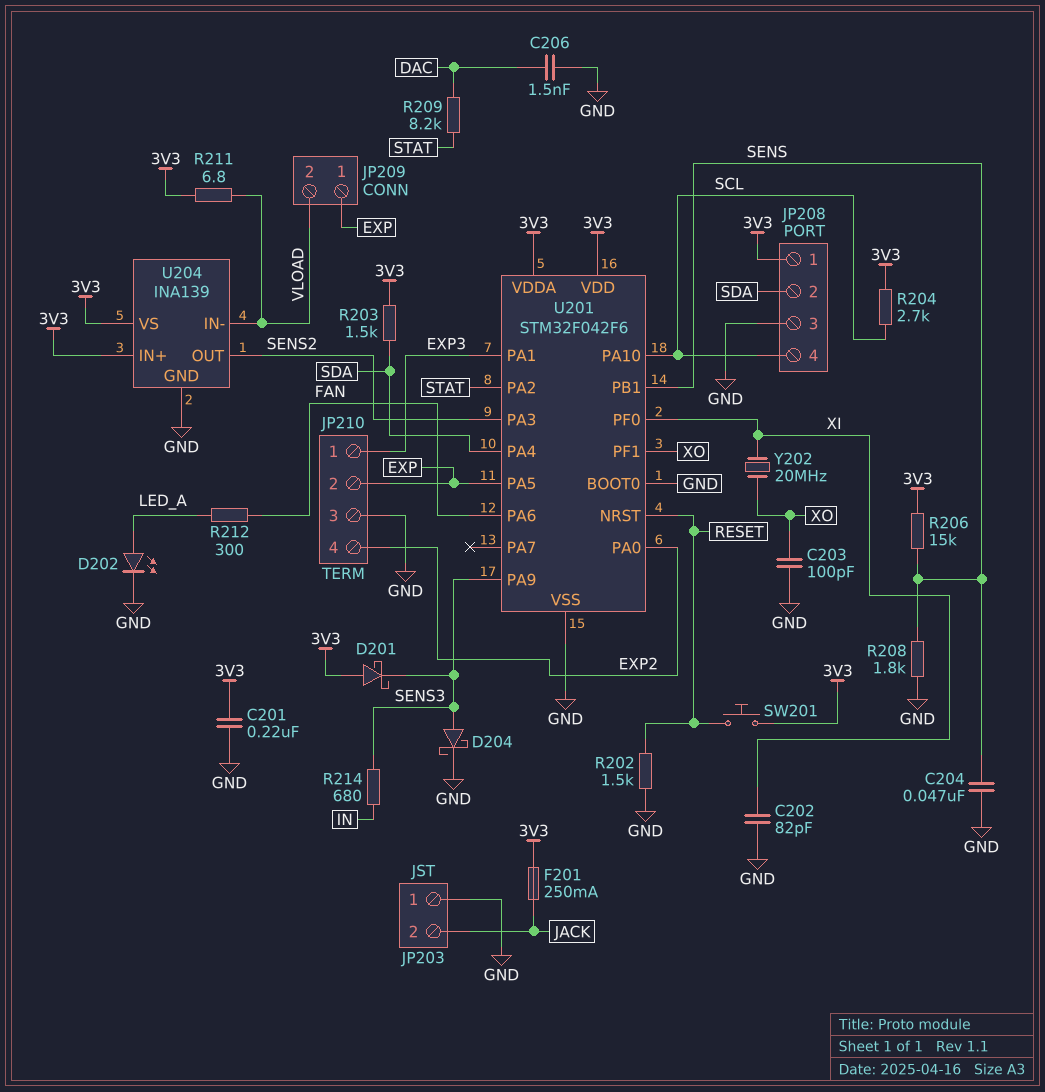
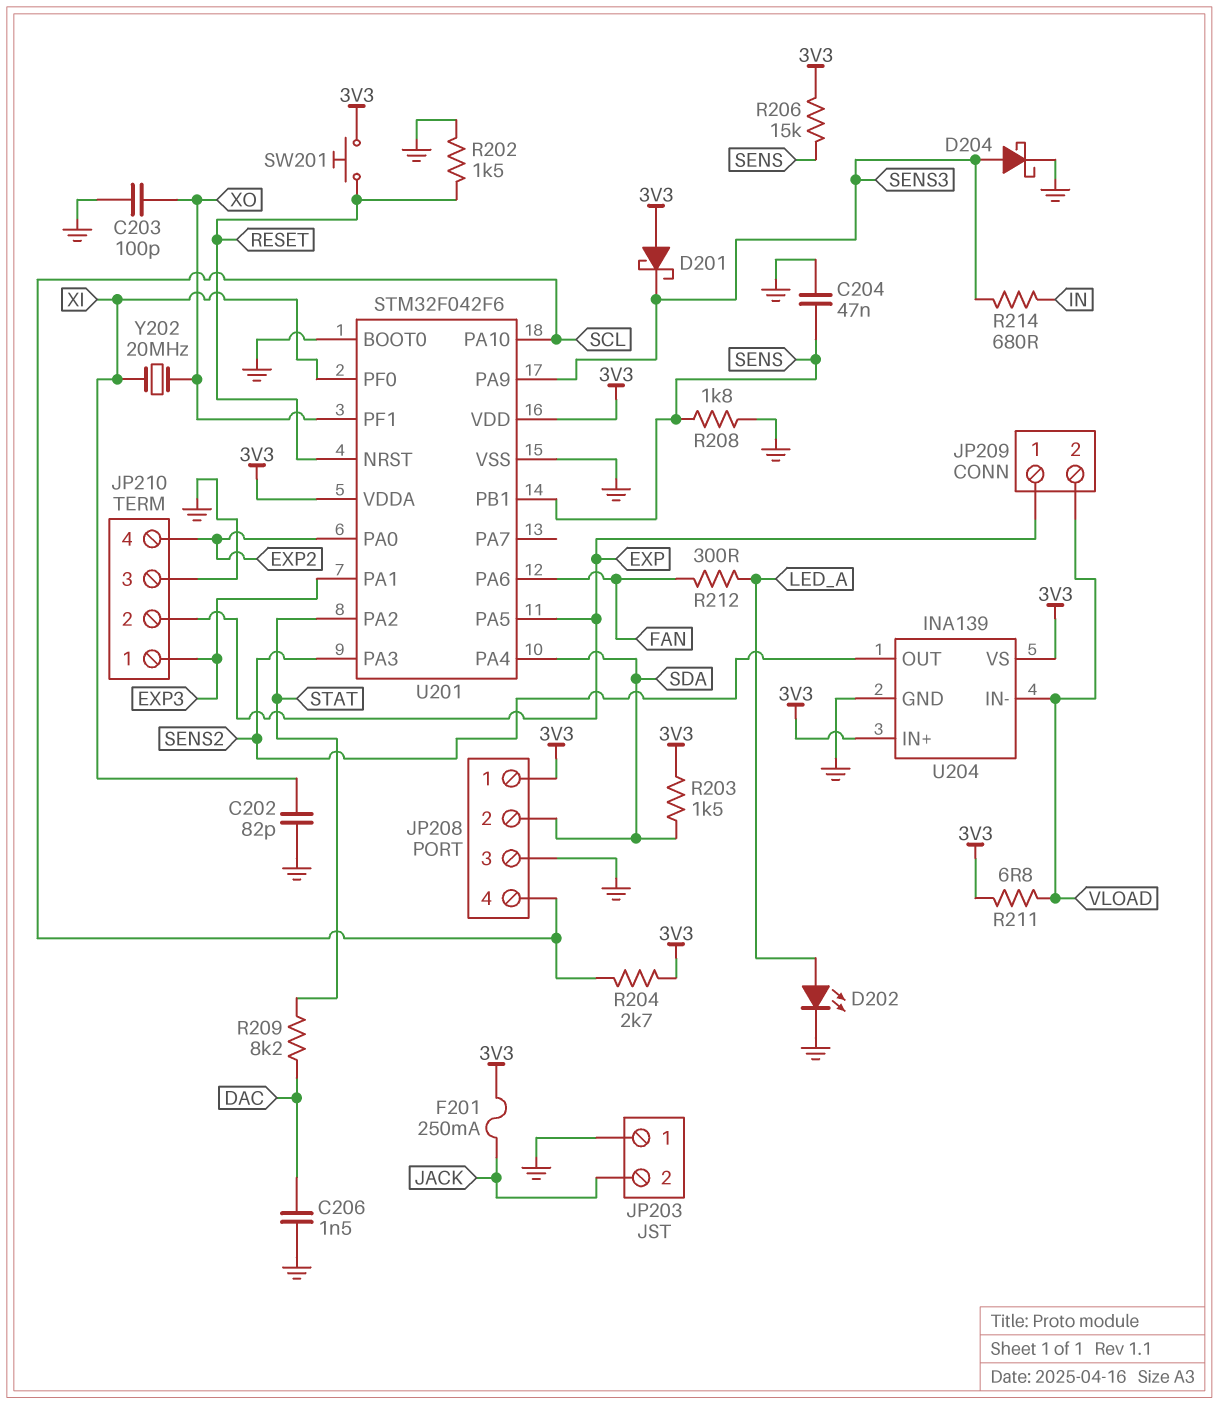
C201: 220nF (3V3, GND) -> none

